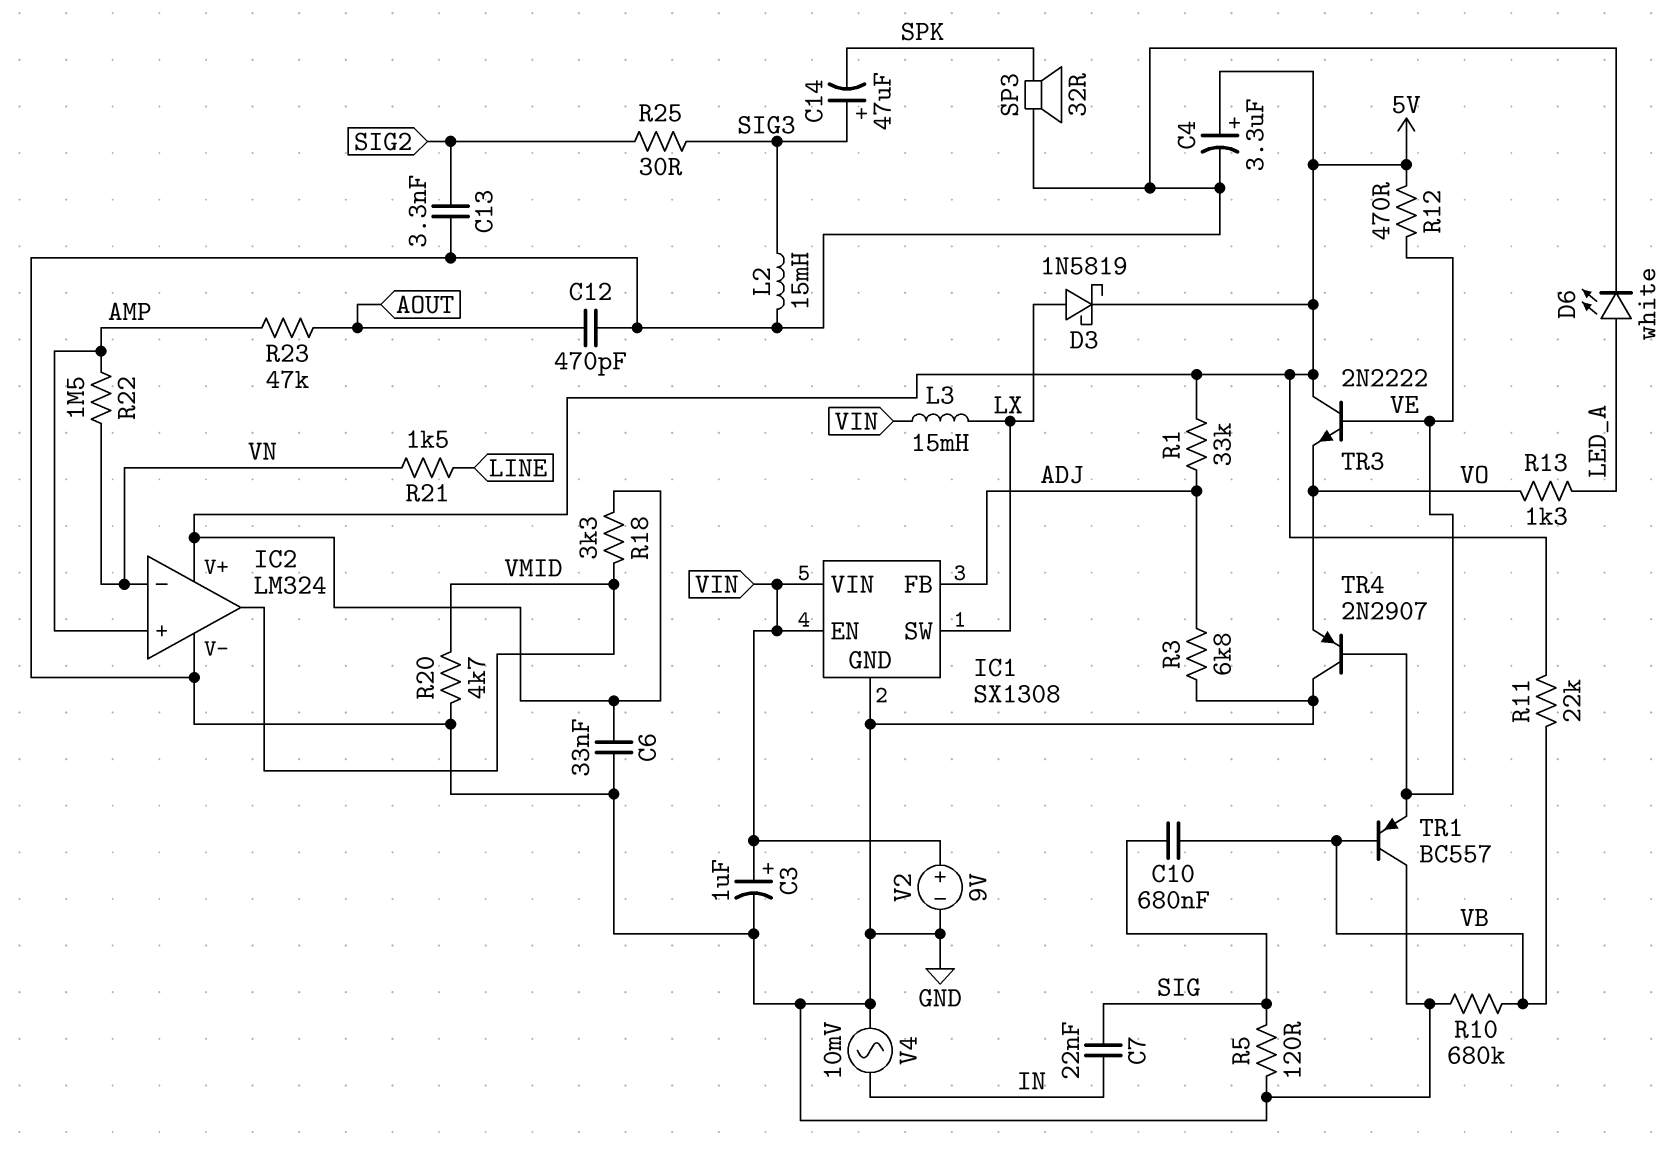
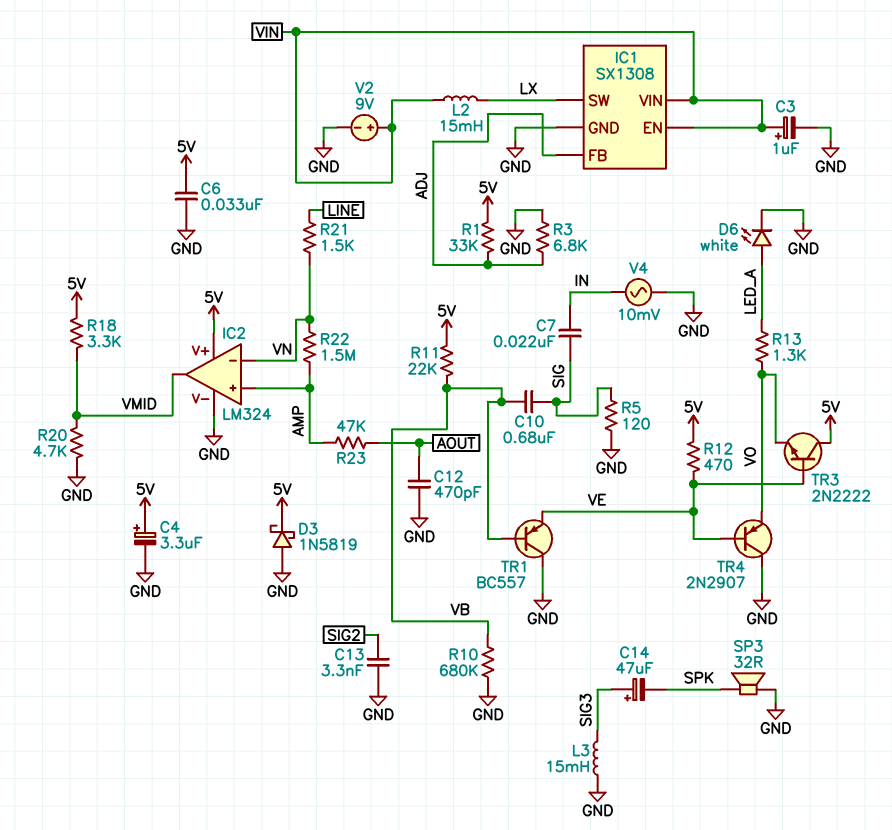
D3: schottky 1N5819 (A LX, K 5V) -> schottky 1N5819 (A GND, K 5V)
L2: 15mH (GND, SIG3) -> 15mH (LX, VIN)
L3: 15mH (LX, VIN) -> 15mH (GND, SIG3)
R25: 30 (SIG2, SIG3) -> none

